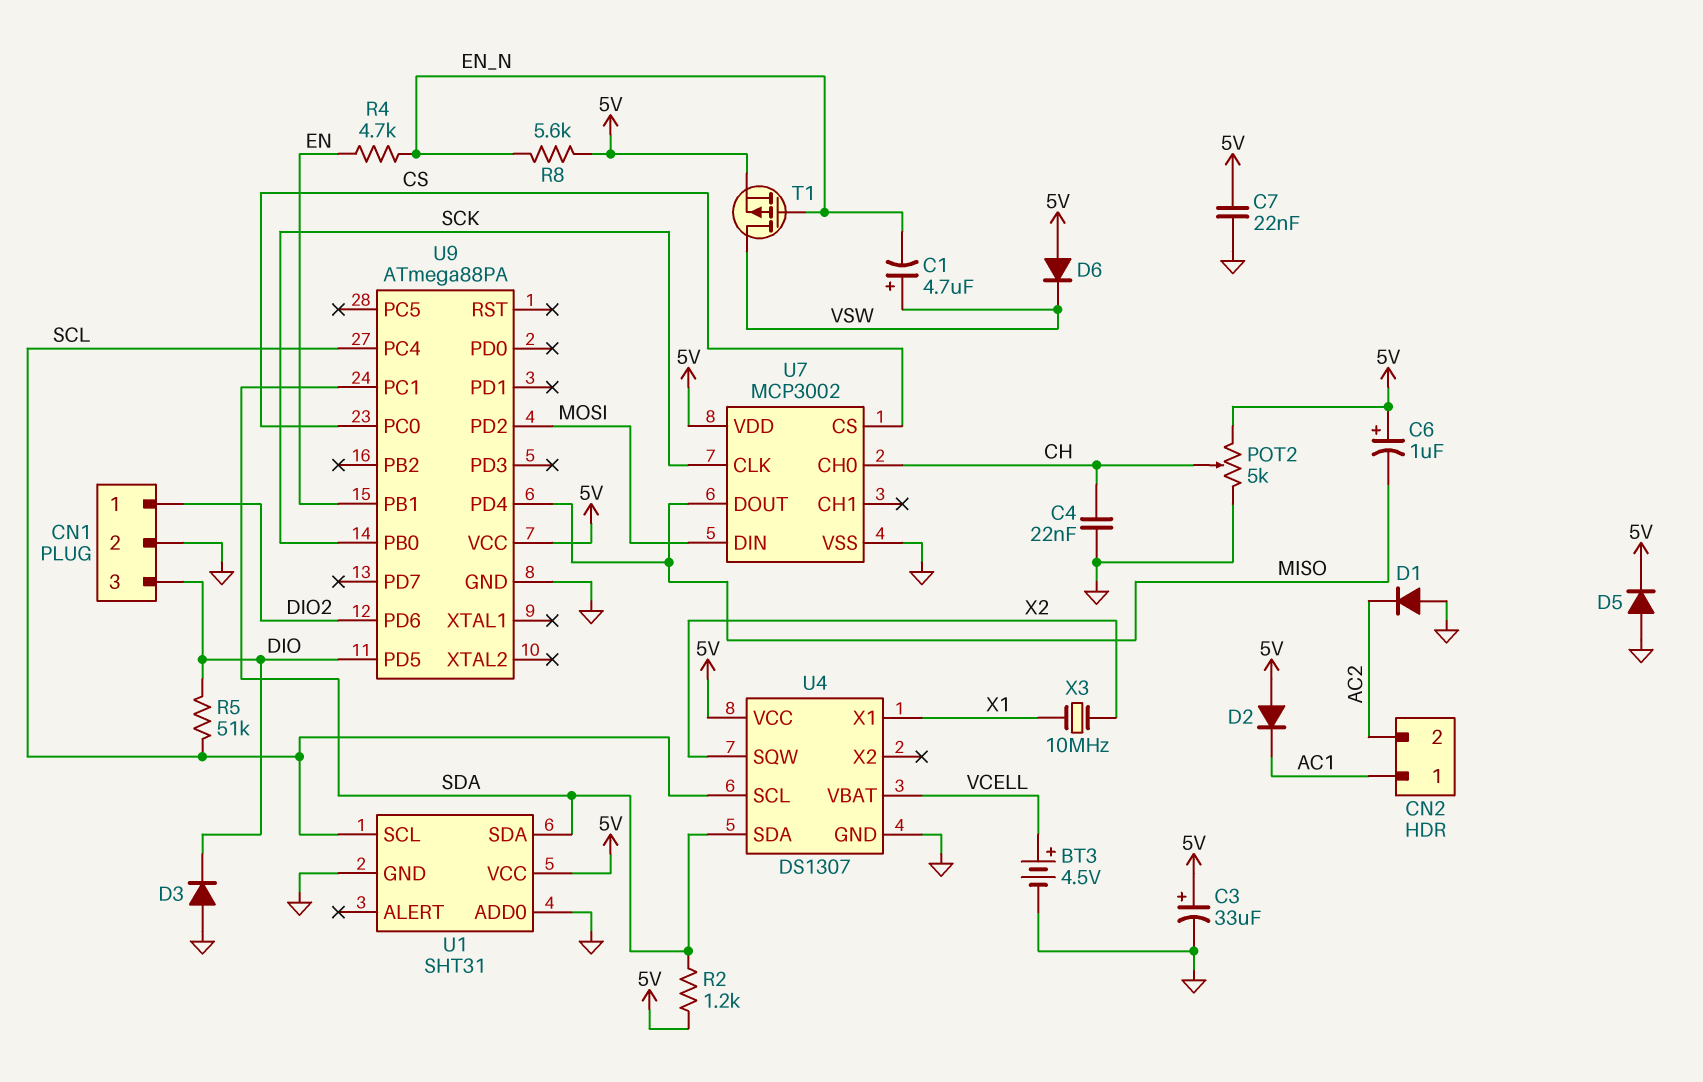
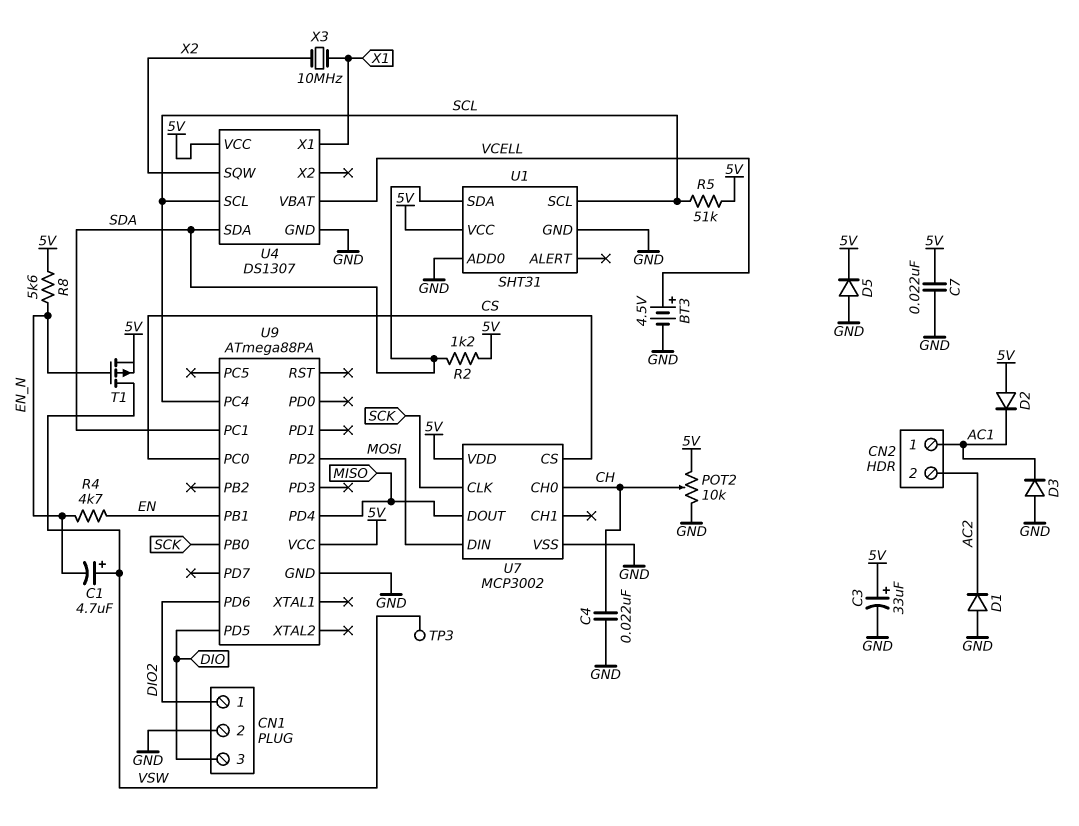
C6: 1uF (plus 5V, minus MISO) -> none
D3: diode (A GND, K DIO) -> diode (A GND, K AC1)
D6: diode (A 5V, K VSW) -> none
POT2: 5k (5V, GND, wiper CH) -> 10k (5V, GND, wiper CH)
R5: 51k (DIO, SCL) -> 51k (5V, SCL)
TP3: none -> test point (VSW)

